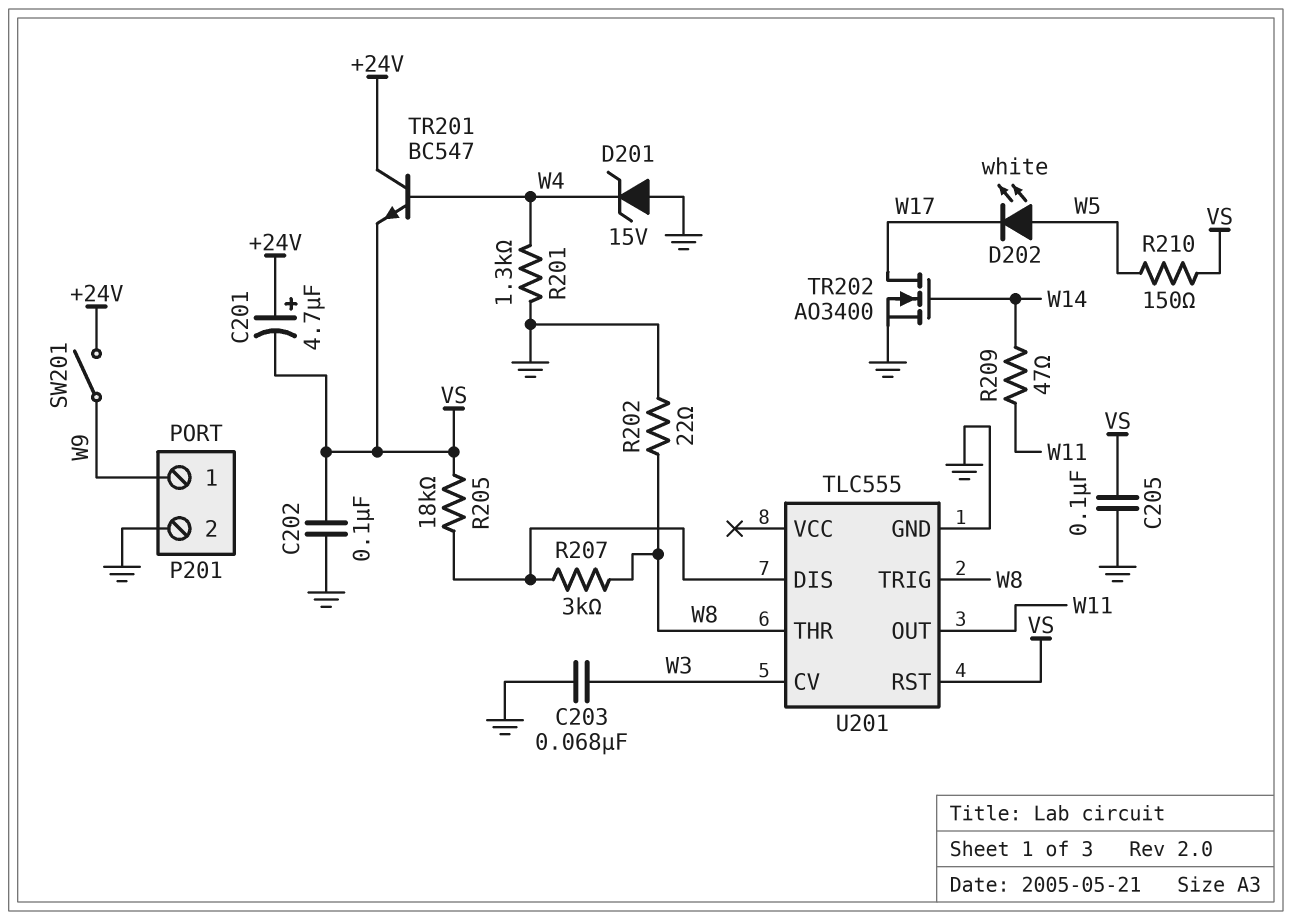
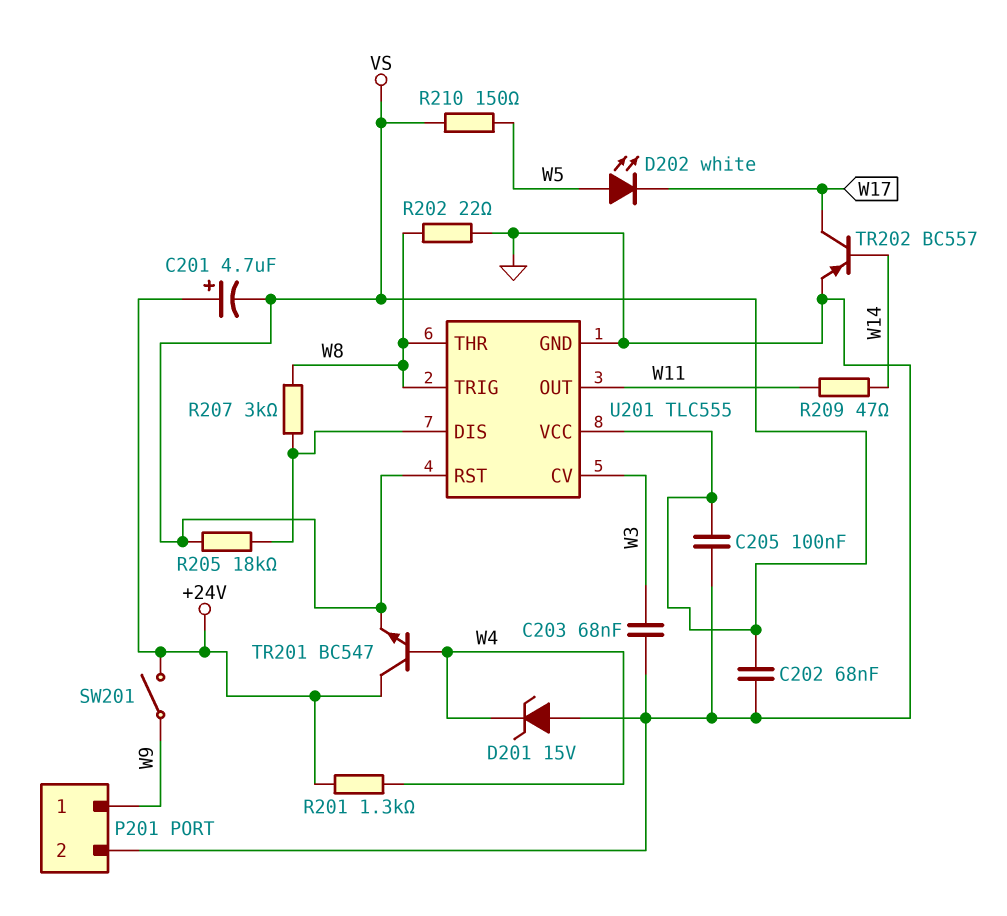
C202: 100nF (GND, VS) -> 68nF (GND, VS)
R201: 1.3k (GND, W4) -> 1.3k (+24V, W4)
TR202: NMOS AO3400 (G W14, D W17, S GND) -> PNP BC557 (B W14, C W17, E GND)
U201 pin VCC: none -> VS

